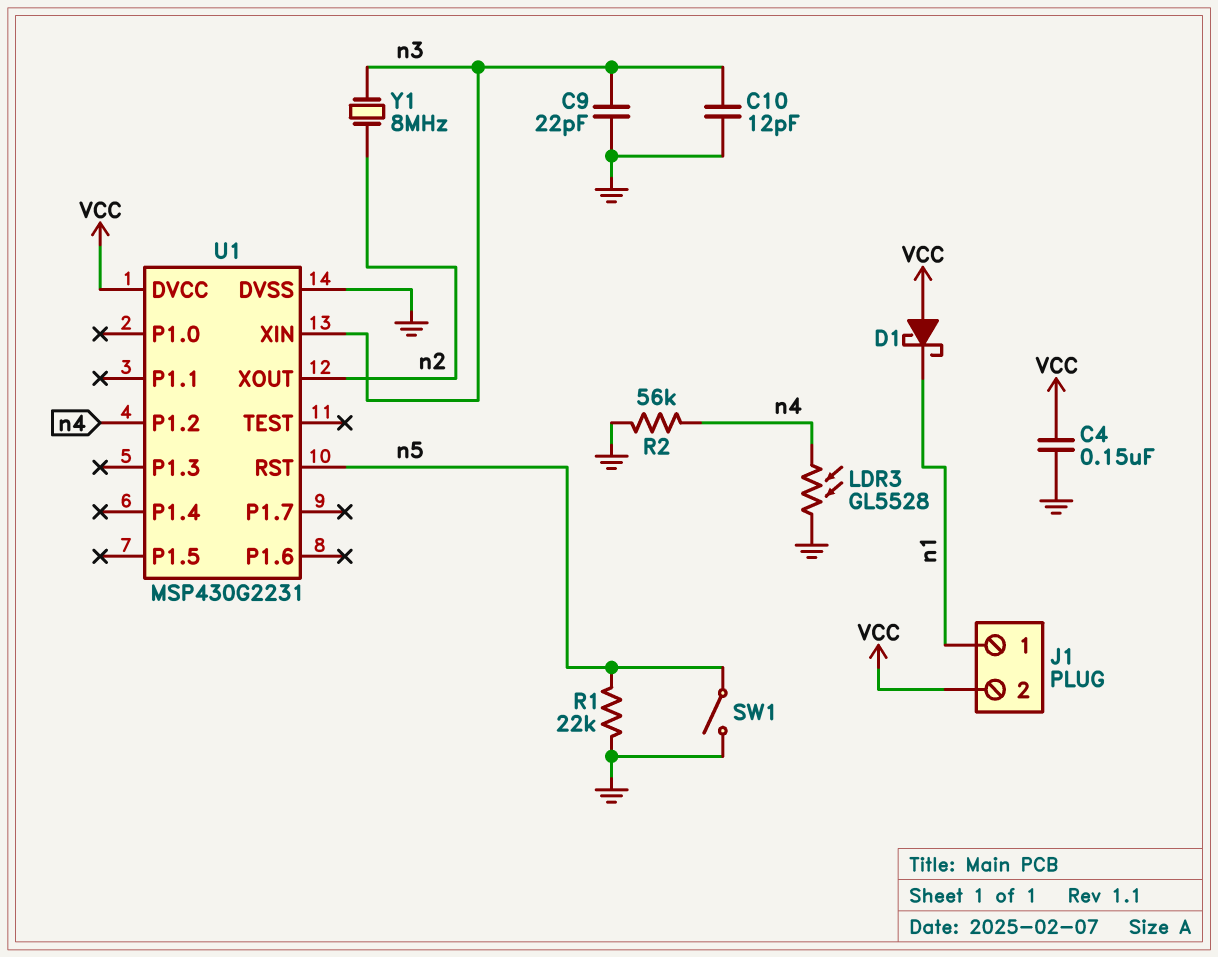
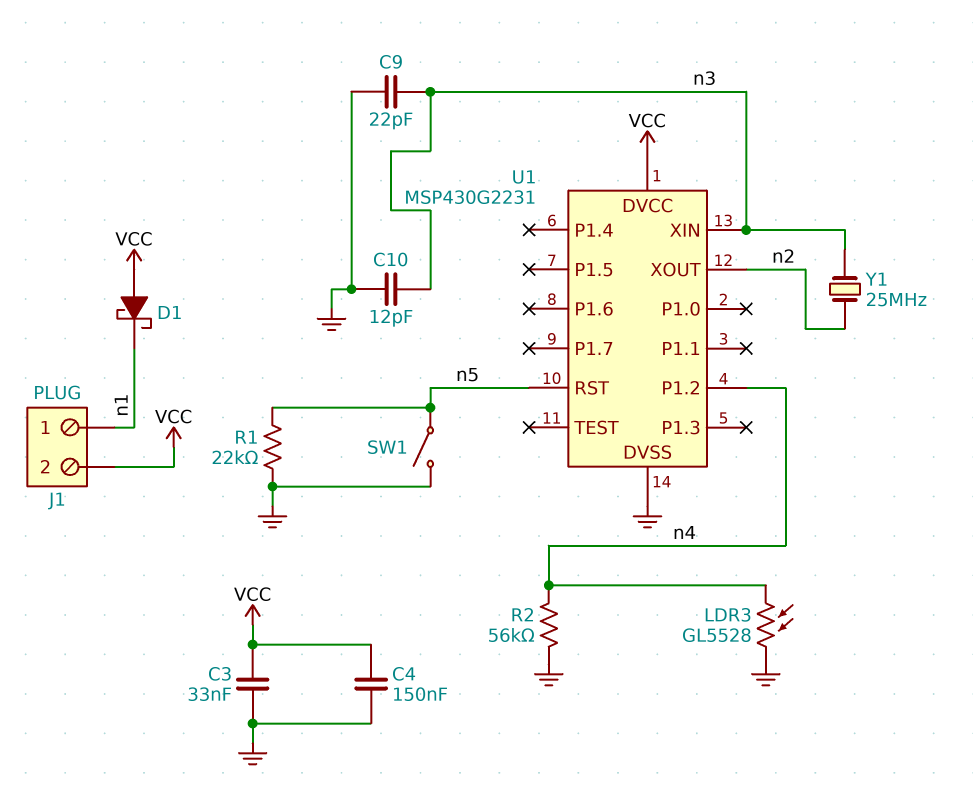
C3: none -> 33nF (GND, VCC)
Y1: 8MHz (n2, n3) -> 25MHz (n2, n3)

